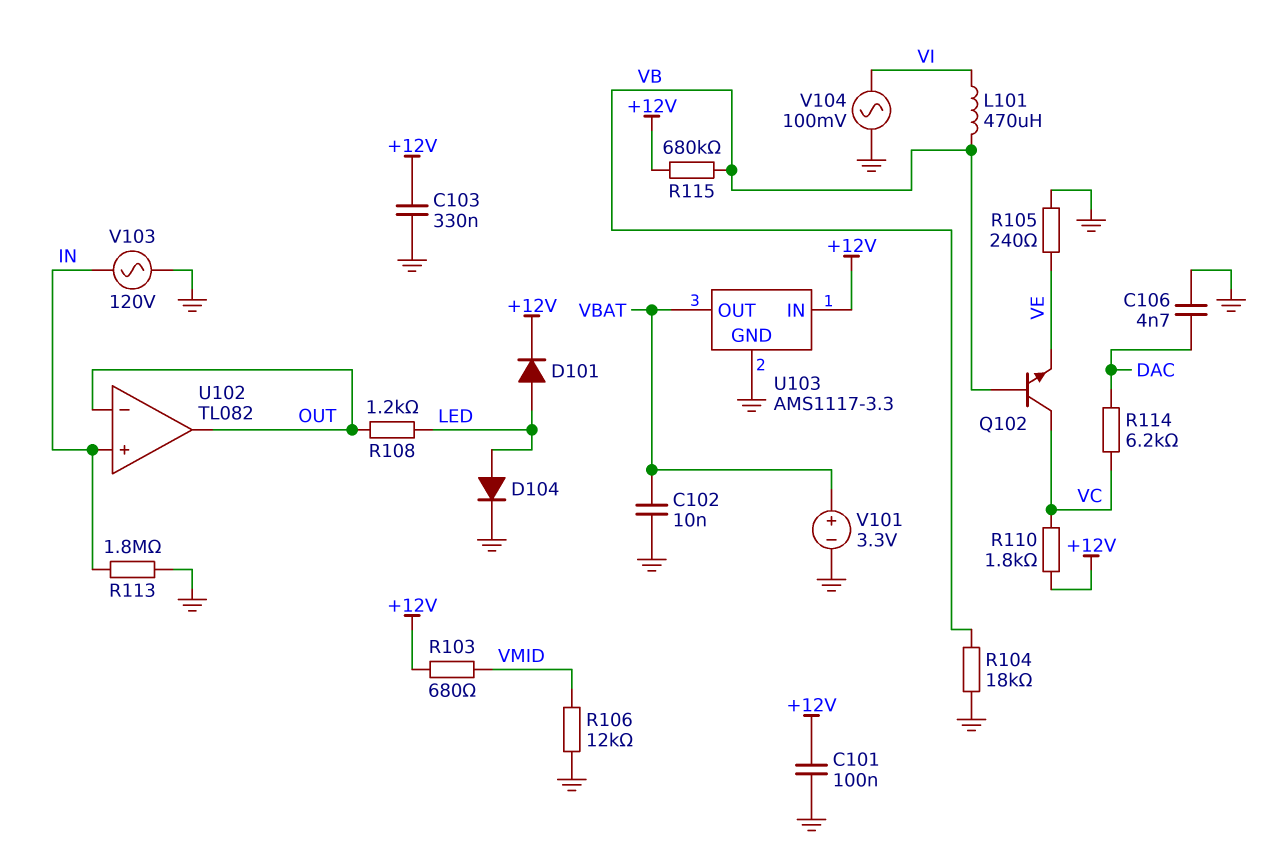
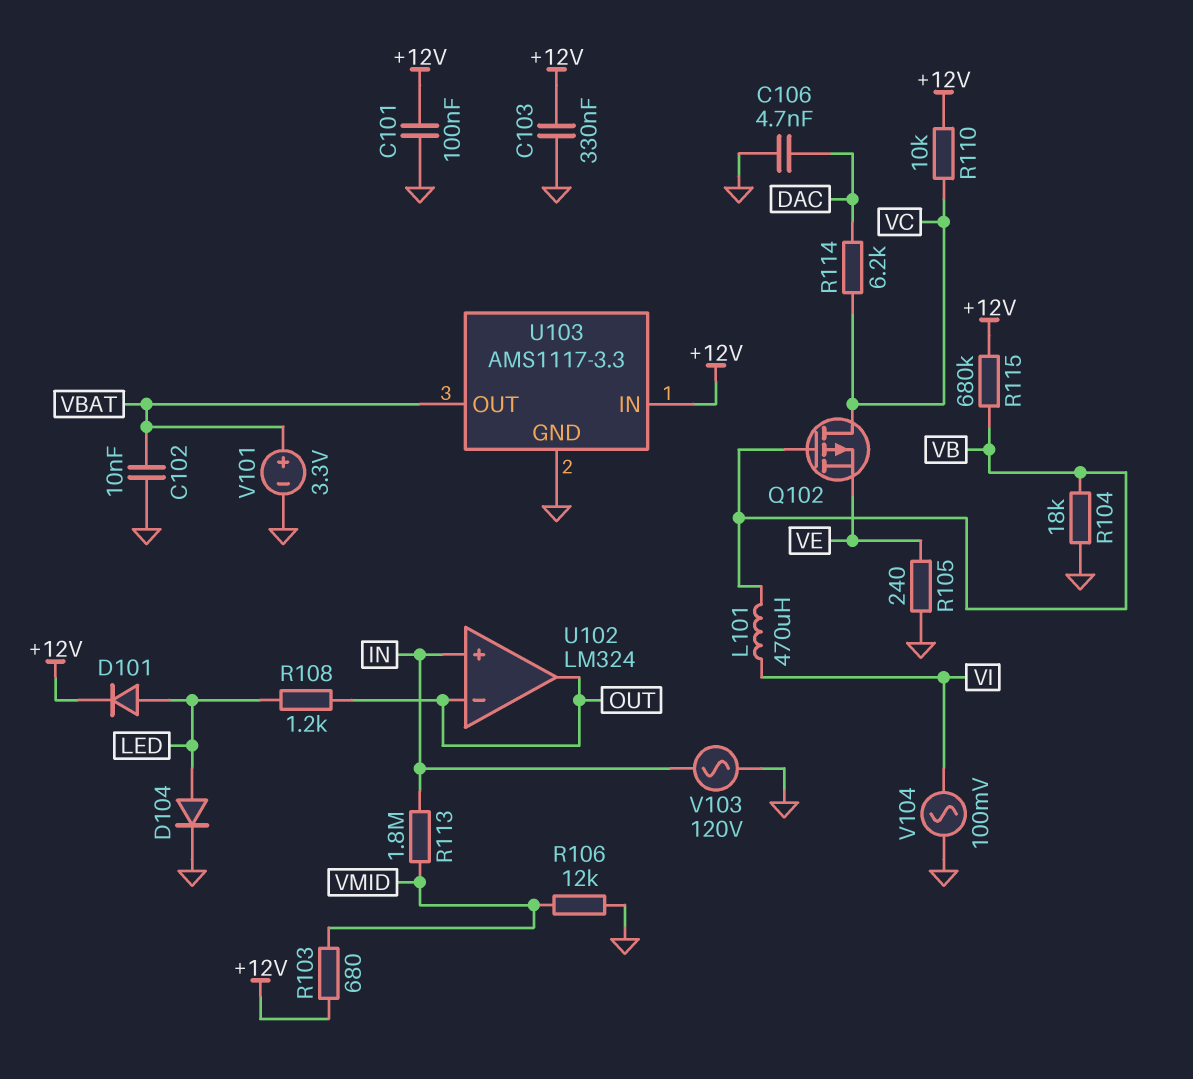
Q102: NPN (B VB, C VC, E VE) -> PMOS (G VB, D VC, S VE)
R110: 1.8k (+12V, VC) -> 10k (+12V, VC)
R113: 1.8M (GND, IN) -> 1.8M (IN, VMID)
U102: TL082 -> LM324

